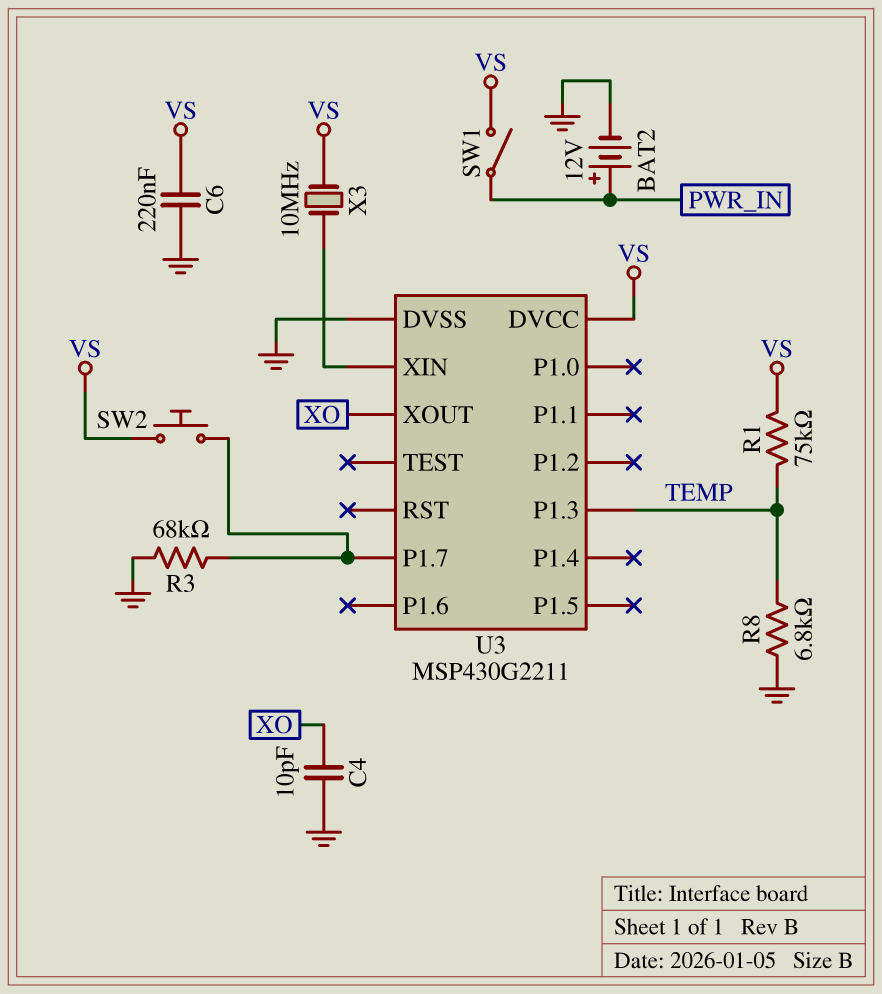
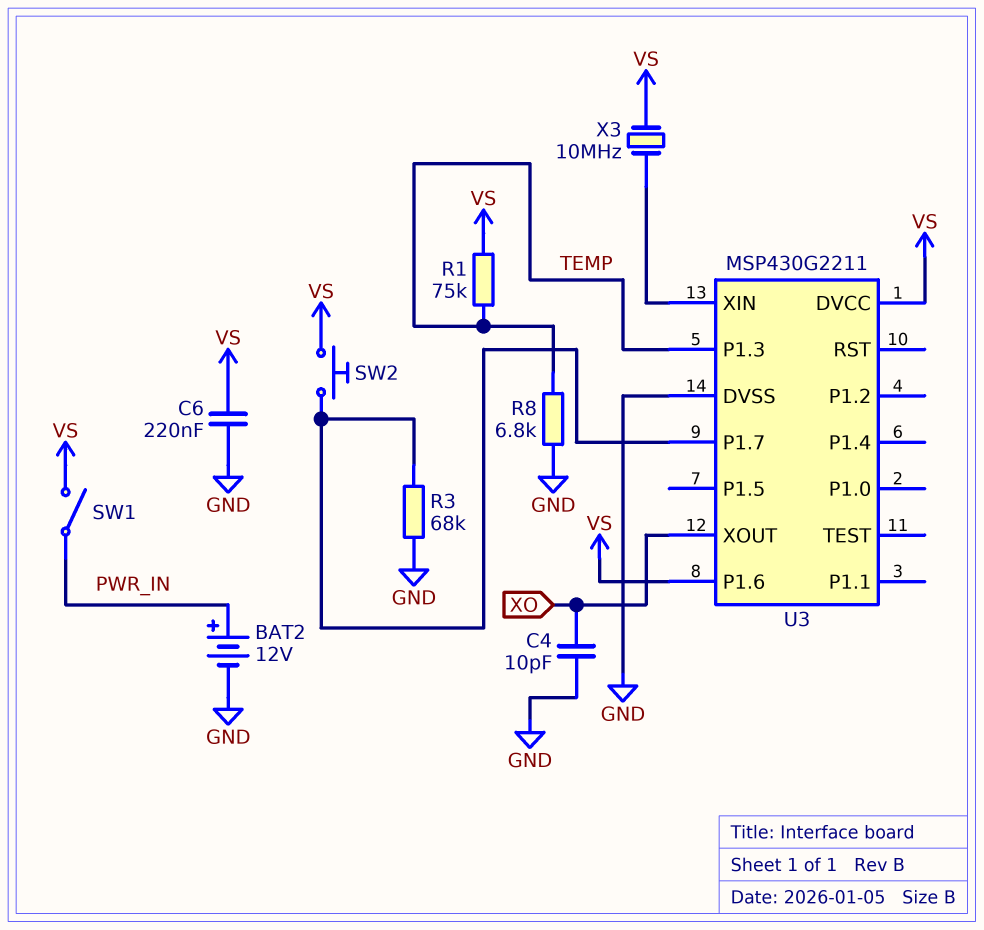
U3 pin P1.6: none -> VS

